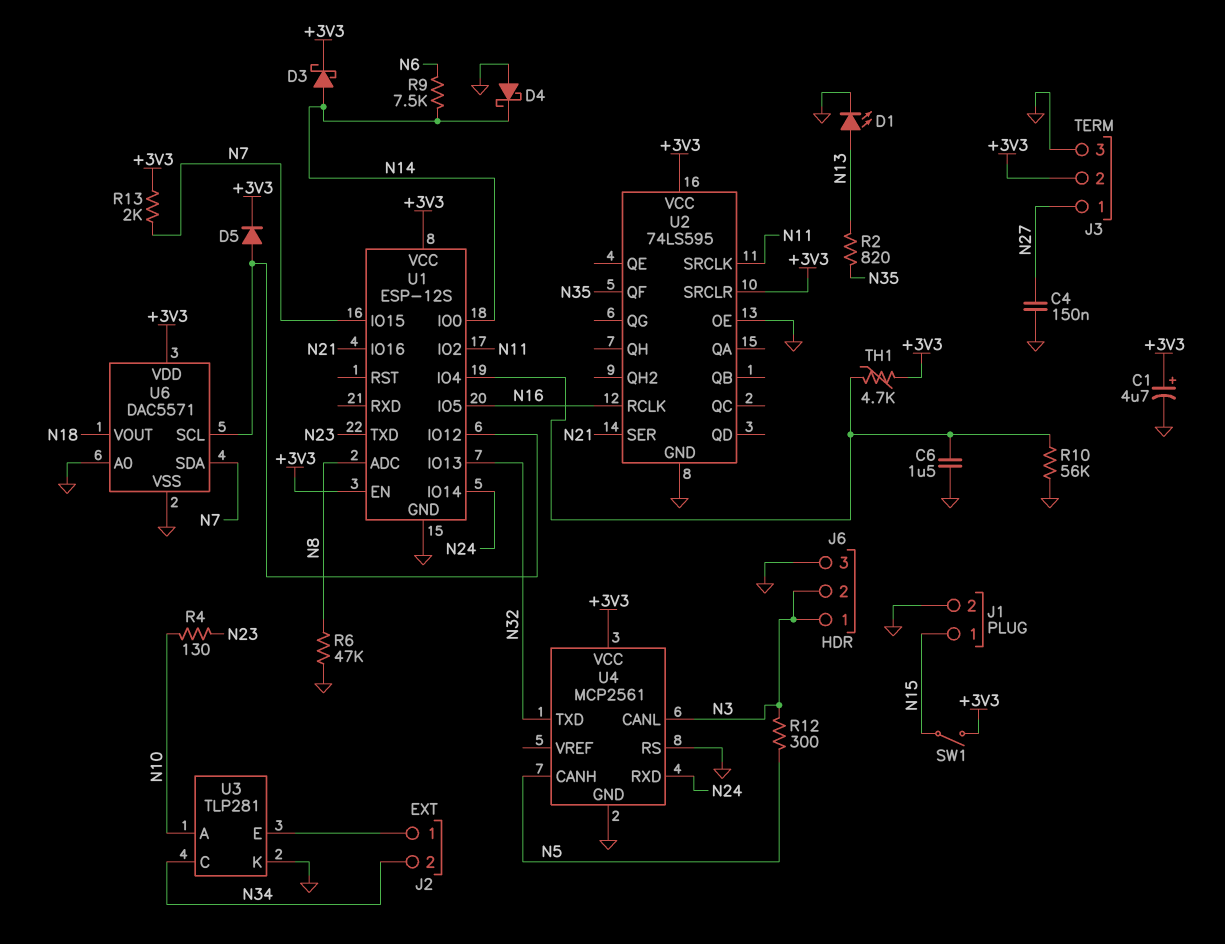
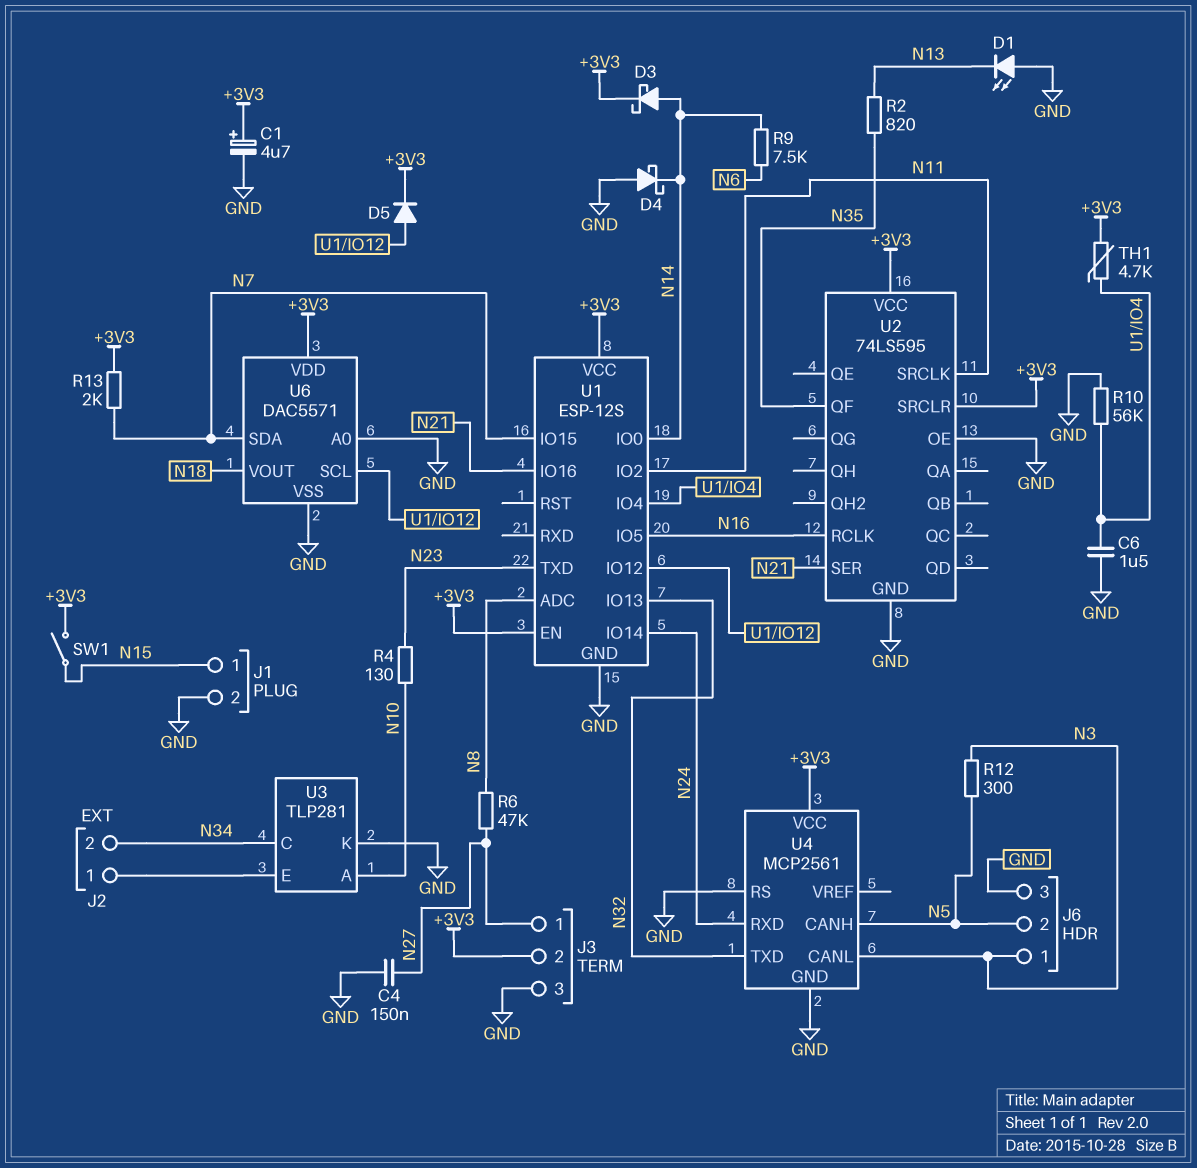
D1: LED (A N13, K GND) -> LED (A GND, K N13)
J6 pin 2: N3 -> N5
R6: 47k (GND, N8) -> 47k (N8, N27)

